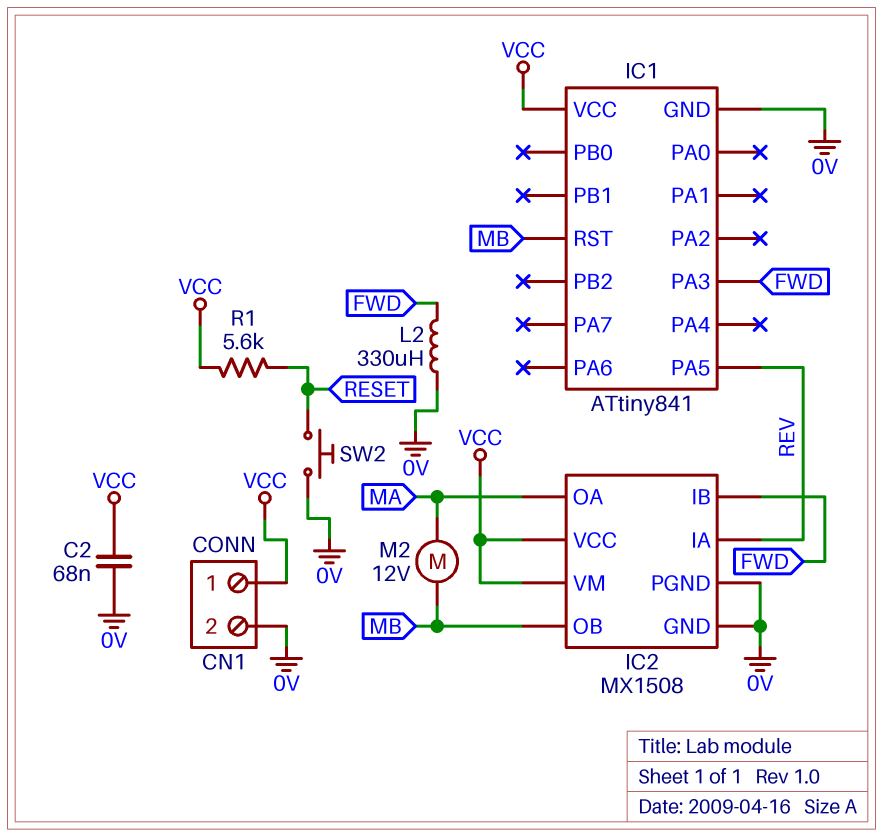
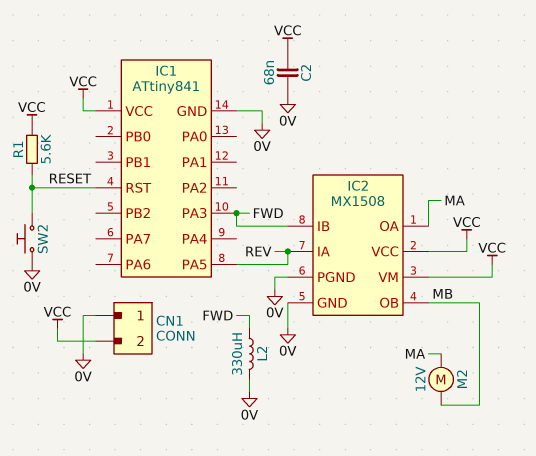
CN1 pin 1: VCC -> 0V
CN1 pin 2: 0V -> VCC
IC1 pin RST: MB -> RESET

